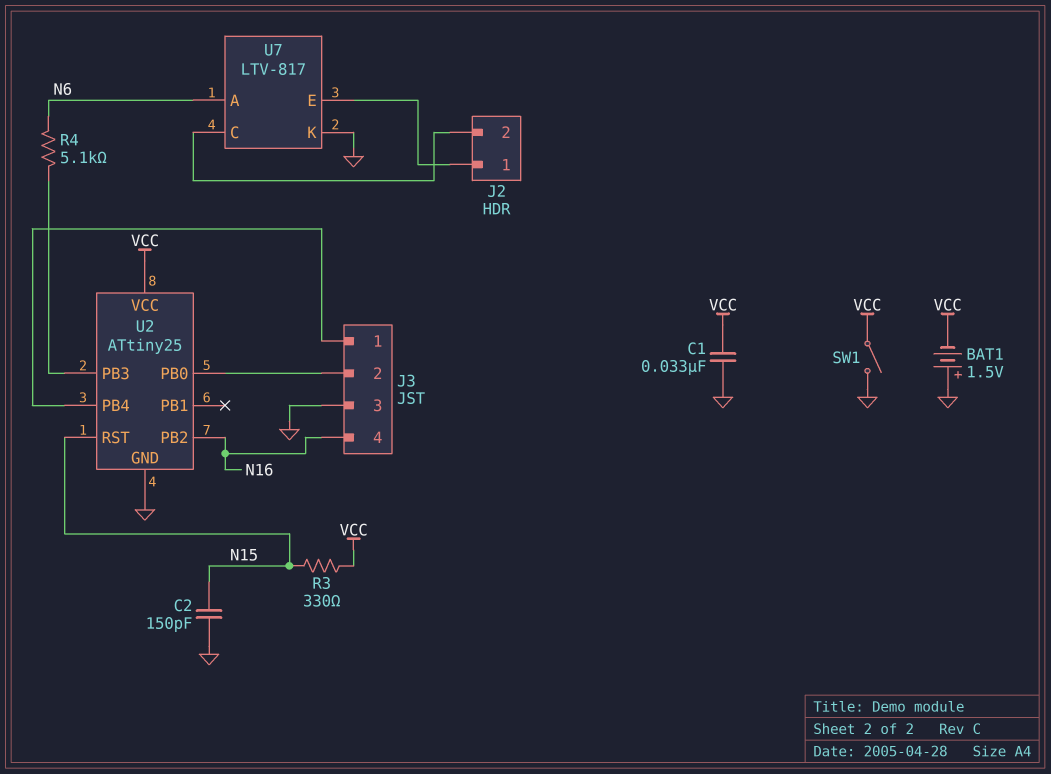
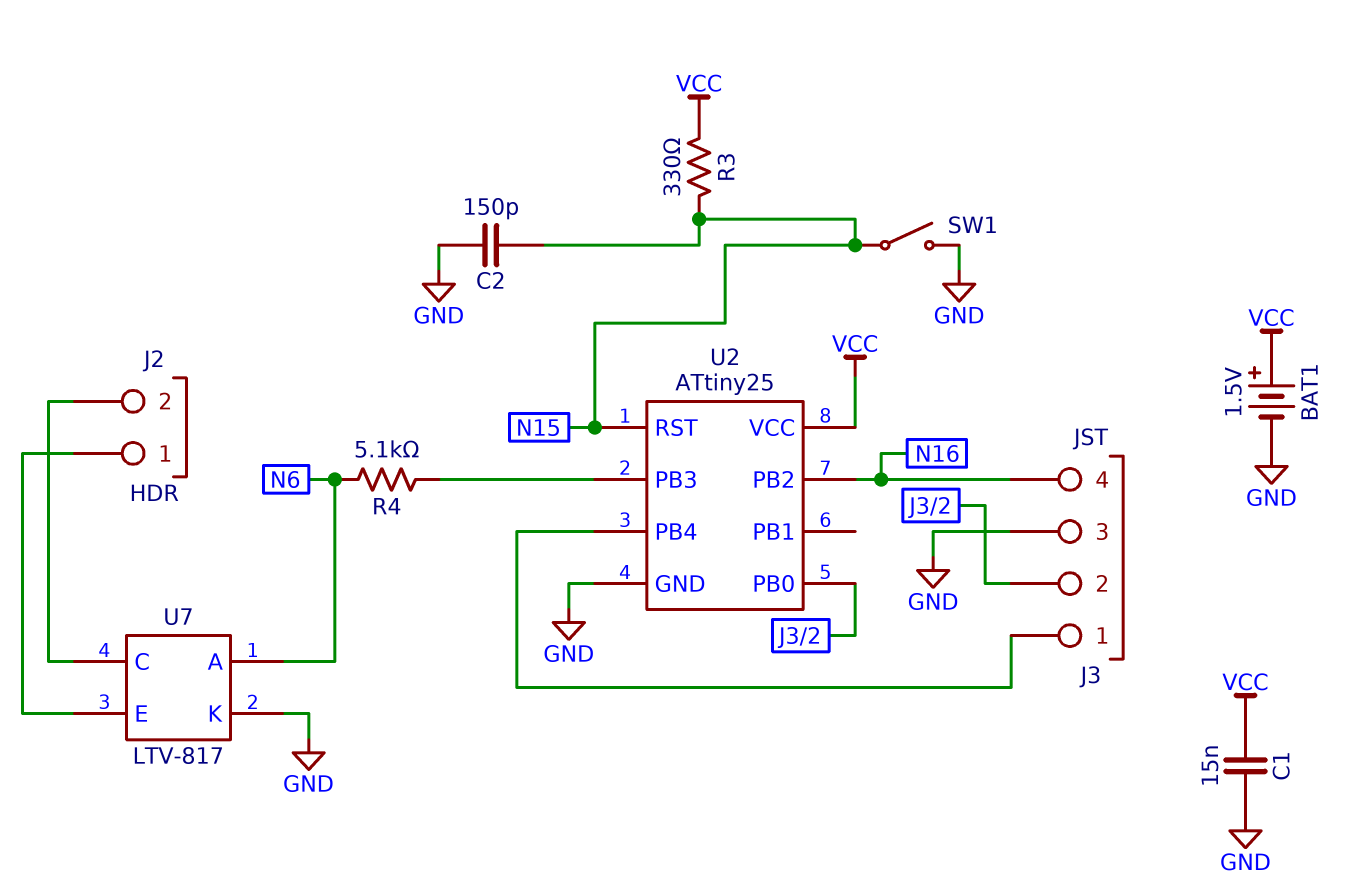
BAT1: 1.5V (plus GND, minus VCC) -> 1.5V (plus VCC, minus GND)
C1: 33nF (GND, VCC) -> 15nF (GND, VCC)
SW1: switch (GND, VCC) -> switch (GND, N15)

